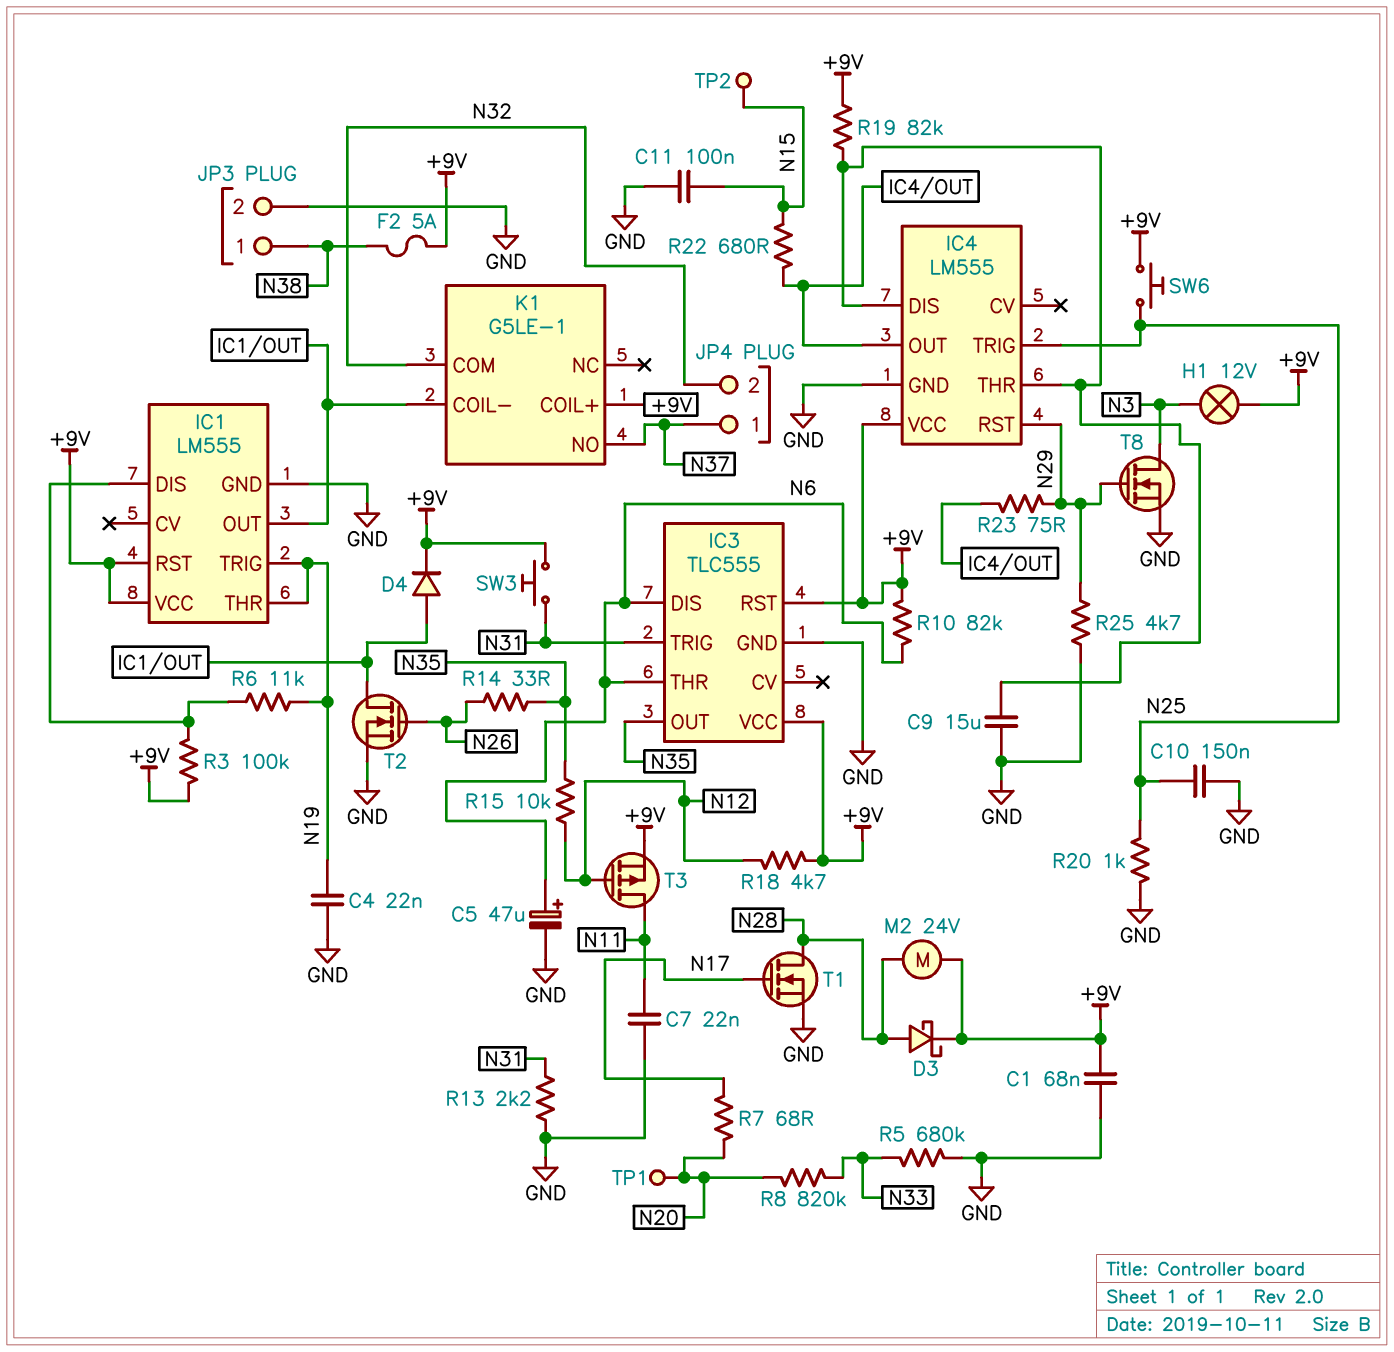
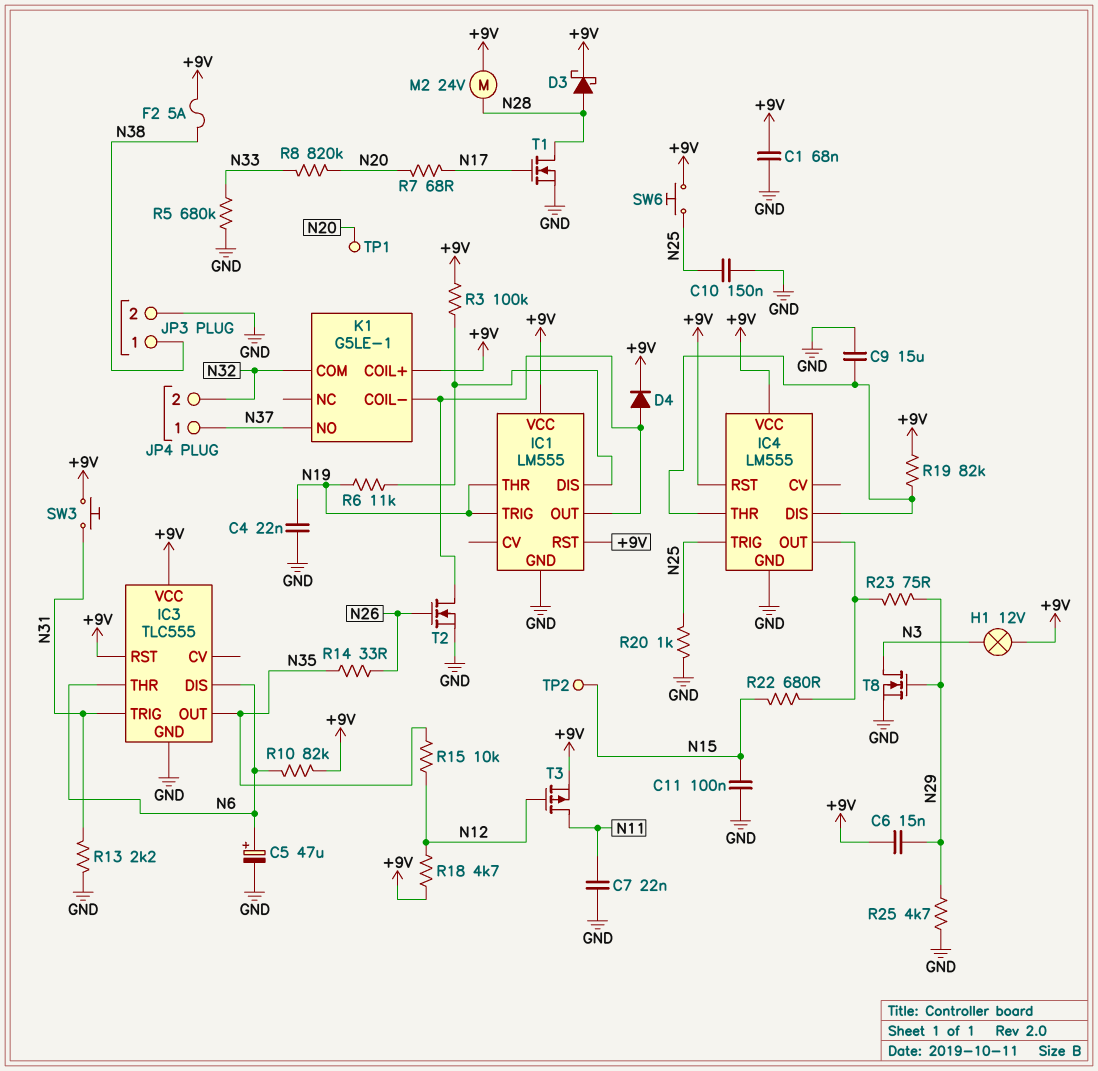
C6: none -> 15nF (+9V, N29)
IC4 pin RST: N29 -> +9V

